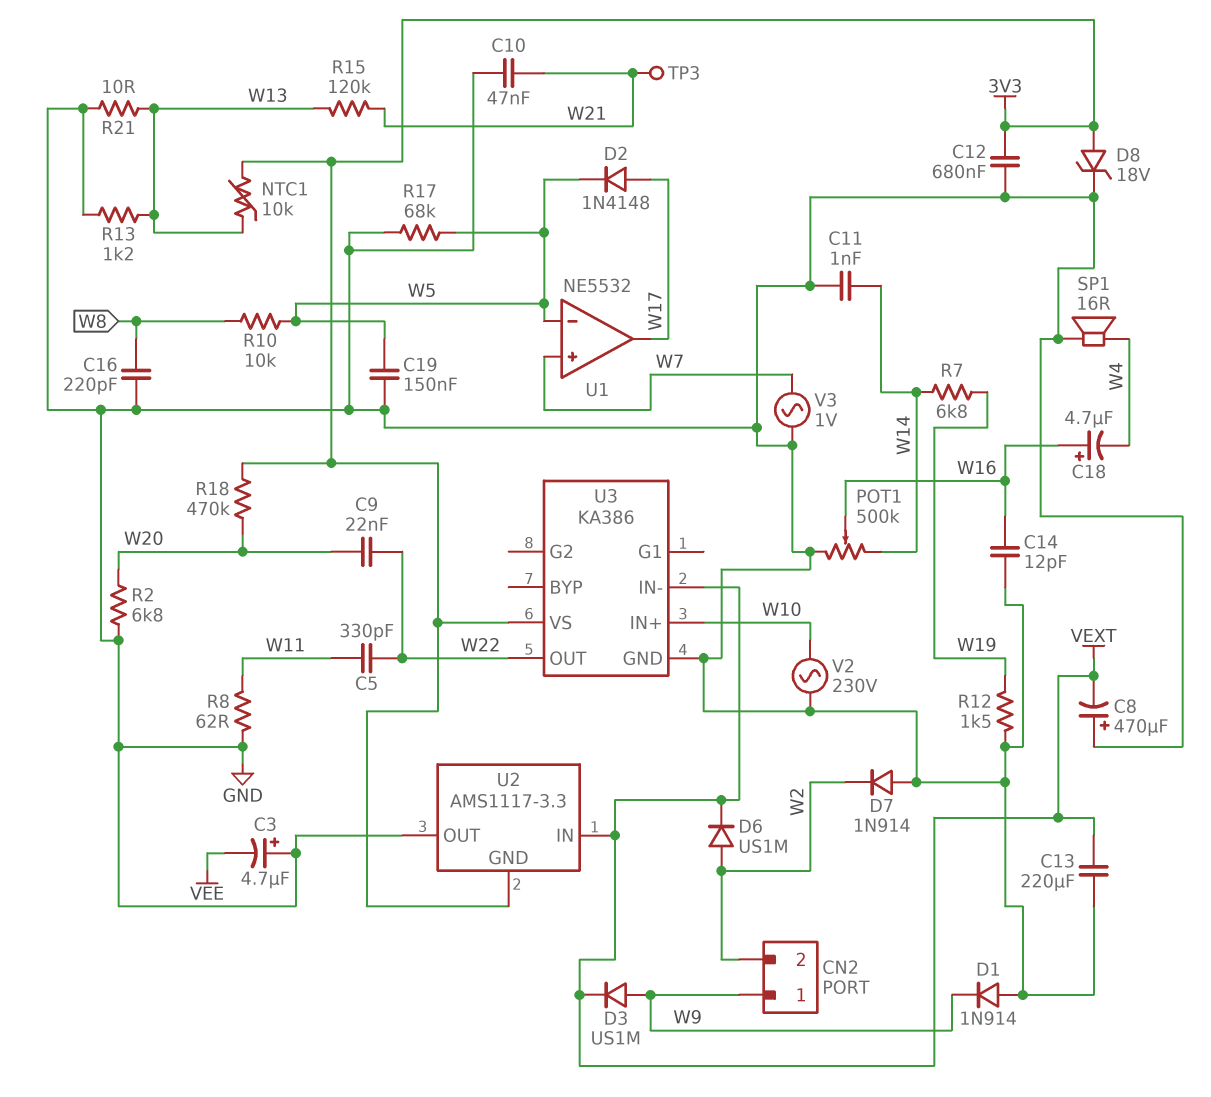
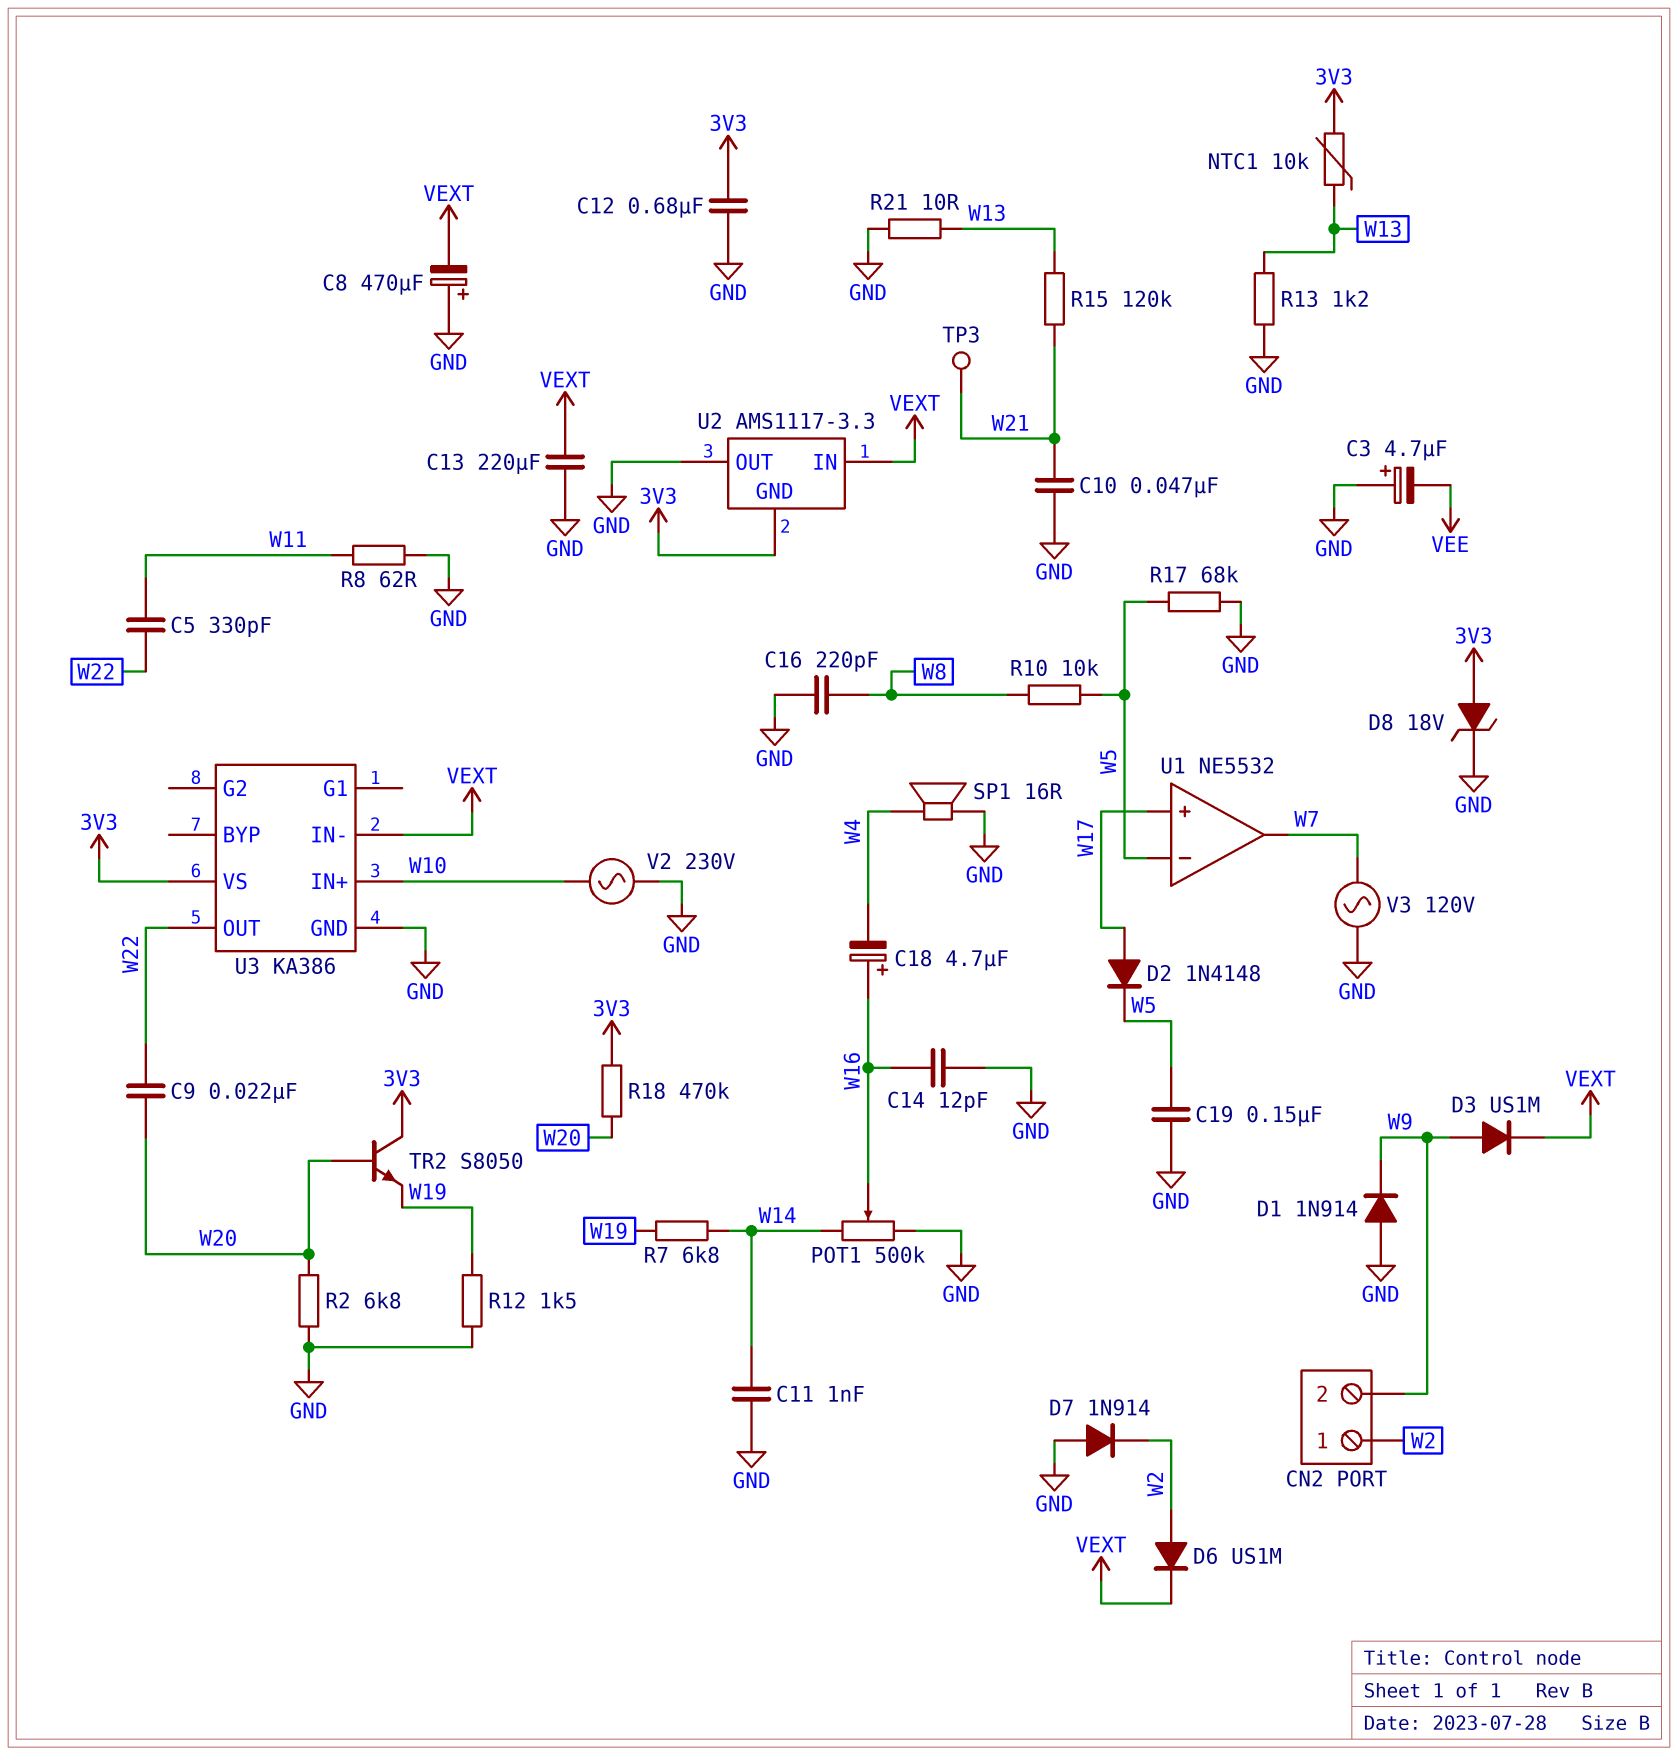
CN2 pin 1: W9 -> W2
CN2 pin 2: W2 -> W9
TR2: none -> NPN S8050 (B W20, C 3V3, E W19)
U1 pin in+: W7 -> W17
U1 pin out: W17 -> W7
V3: AC 1V (GND, W7) -> AC 120V (GND, W7)

